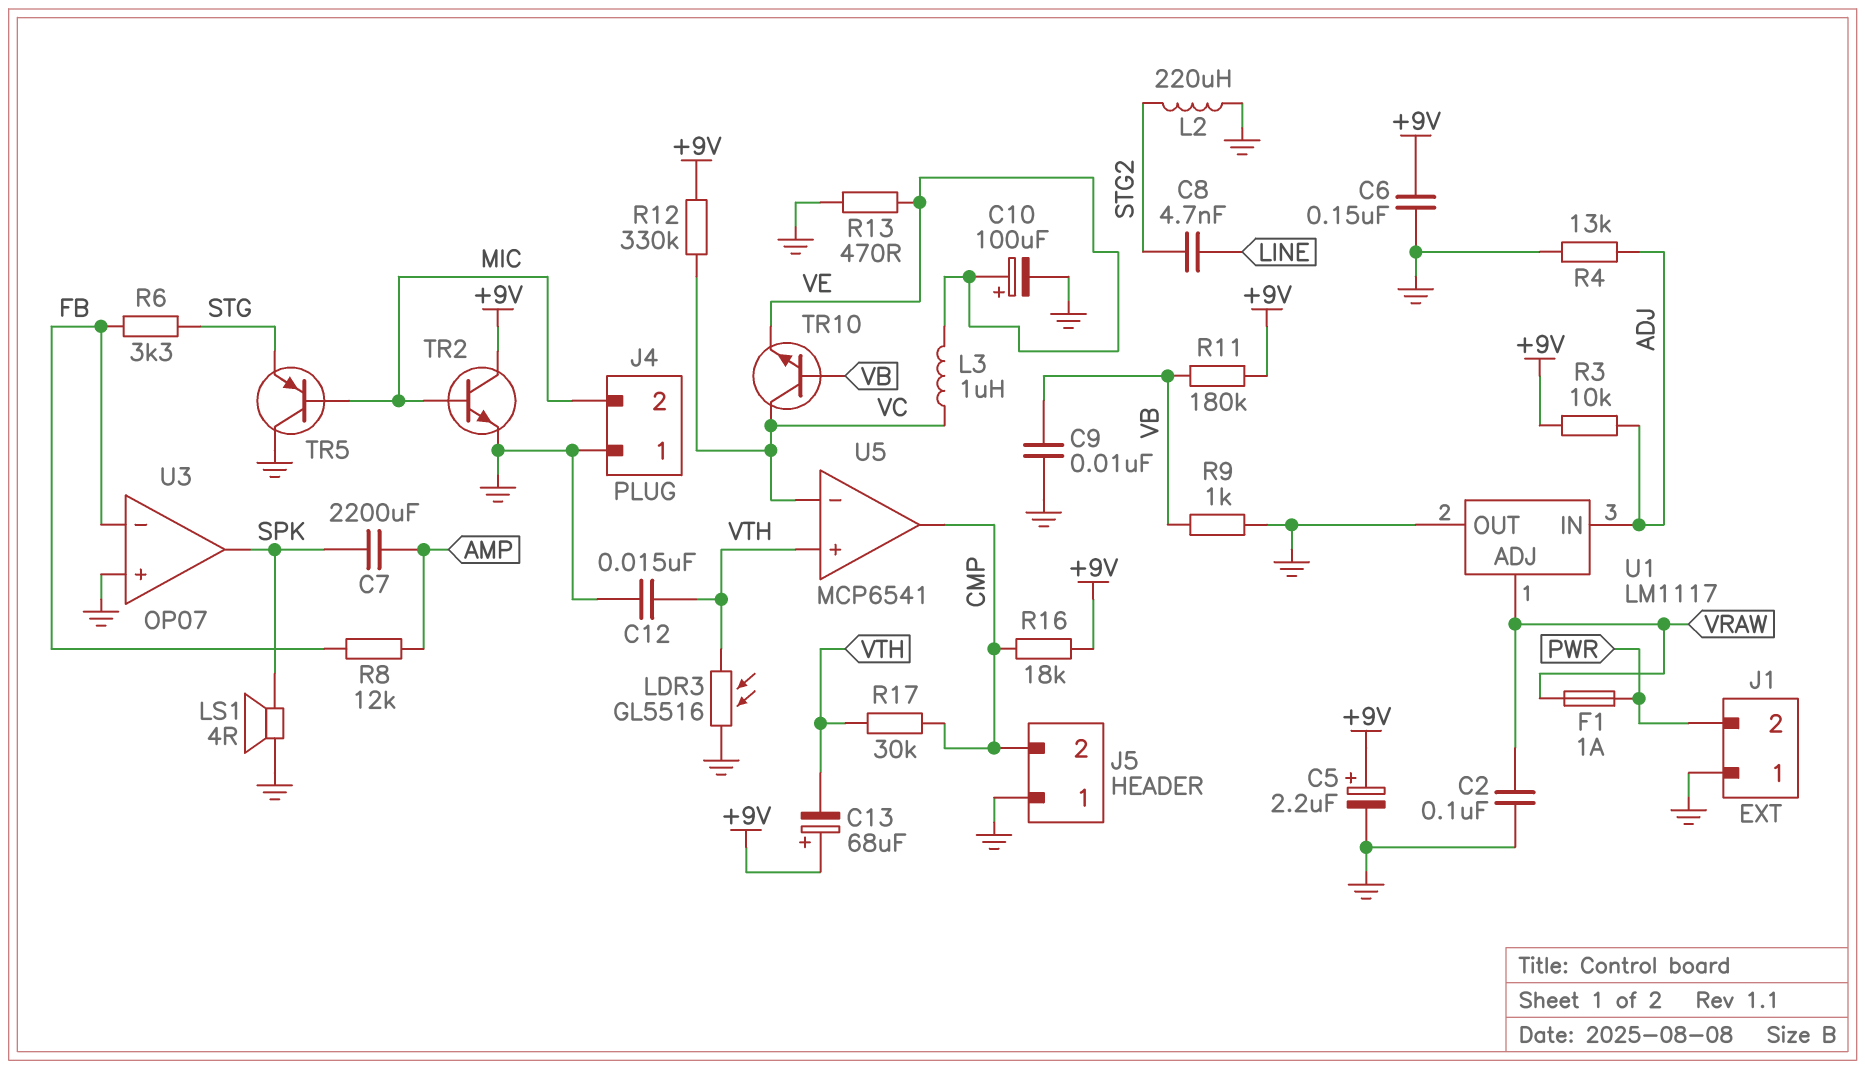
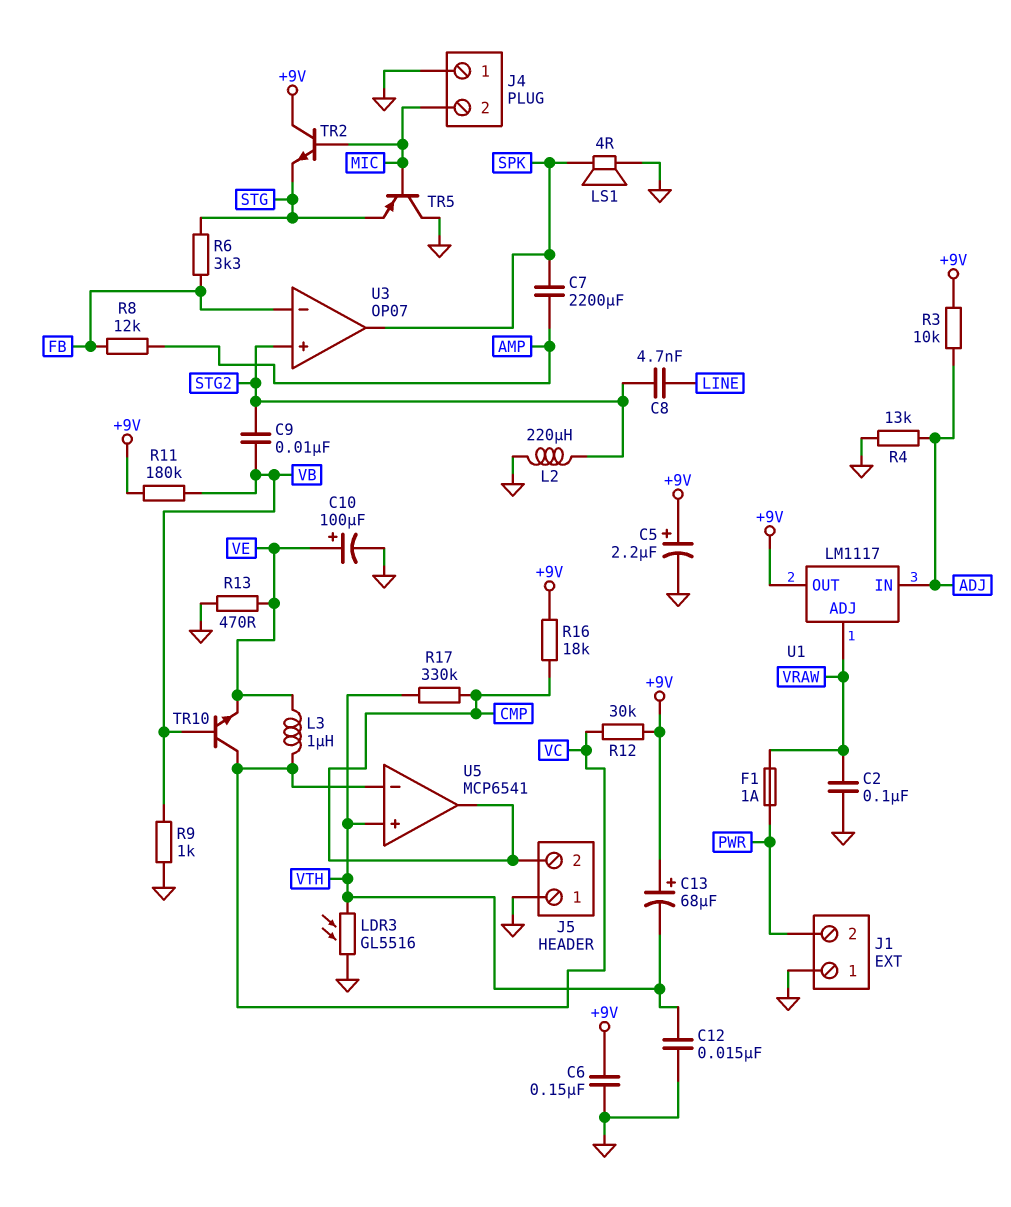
C9: 10nF (GND, VB) -> 10nF (STG2, VB)
R12: 330k (+9V, VC) -> 30k (+9V, VC)
R17: 30k (CMP, VTH) -> 330k (CMP, VTH)
TR2: NPN (B MIC, C +9V, E GND) -> NPN (B MIC, C +9V, E STG)
U1 pin OUT: GND -> +9V
U3 pin in+: GND -> STG2

